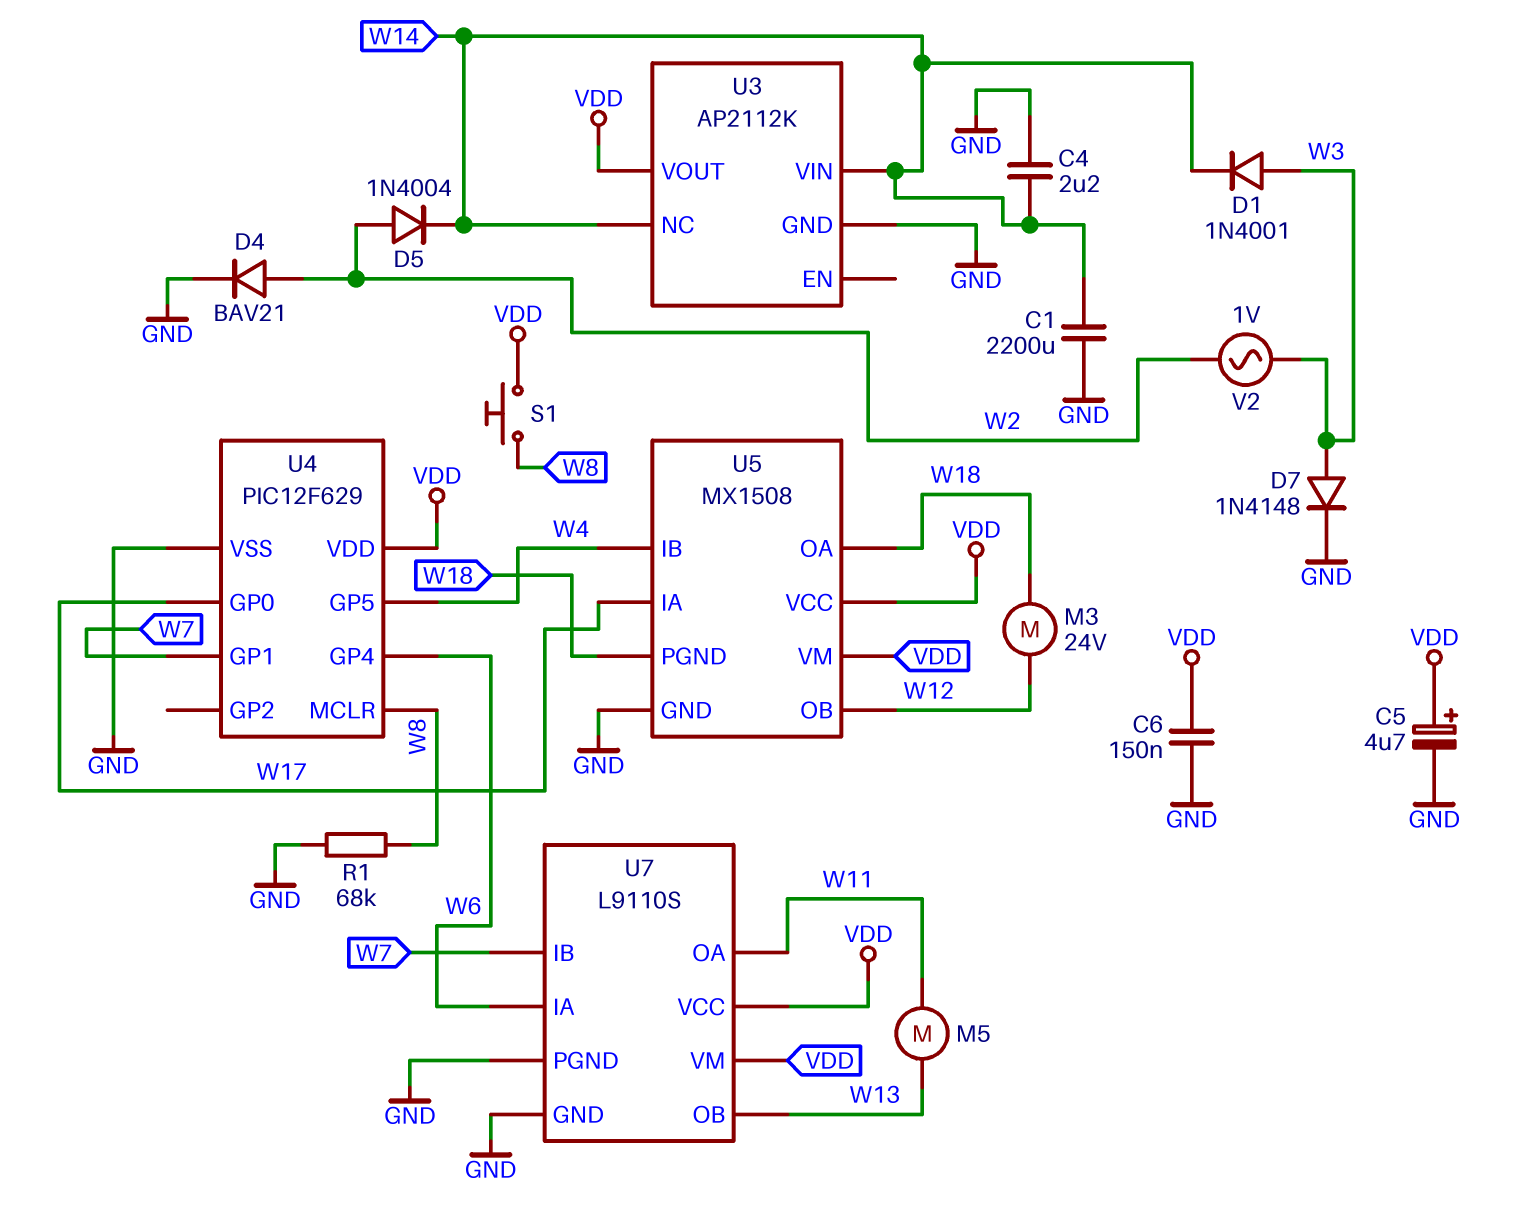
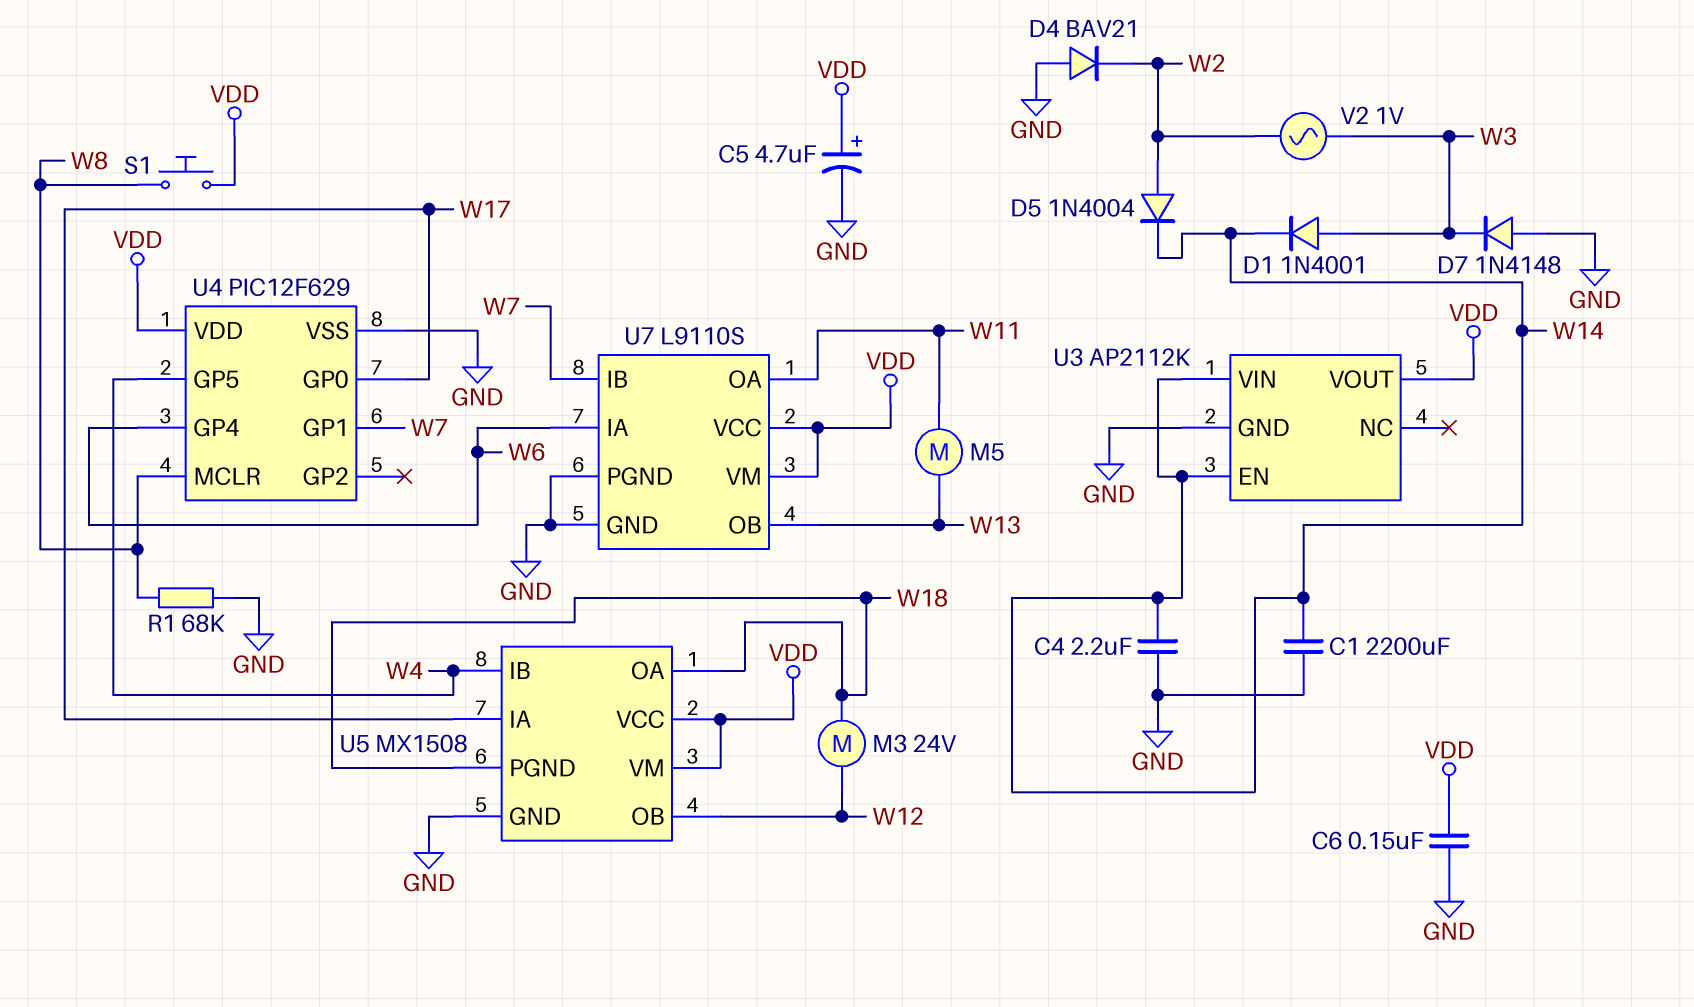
D4: diode BAV21 (A W2, K GND) -> diode BAV21 (A GND, K W2)
D7: diode 1N4148 (A W3, K GND) -> diode 1N4148 (A GND, K W3)
U3 pin EN: none -> W14
U3 pin NC: W14 -> none

